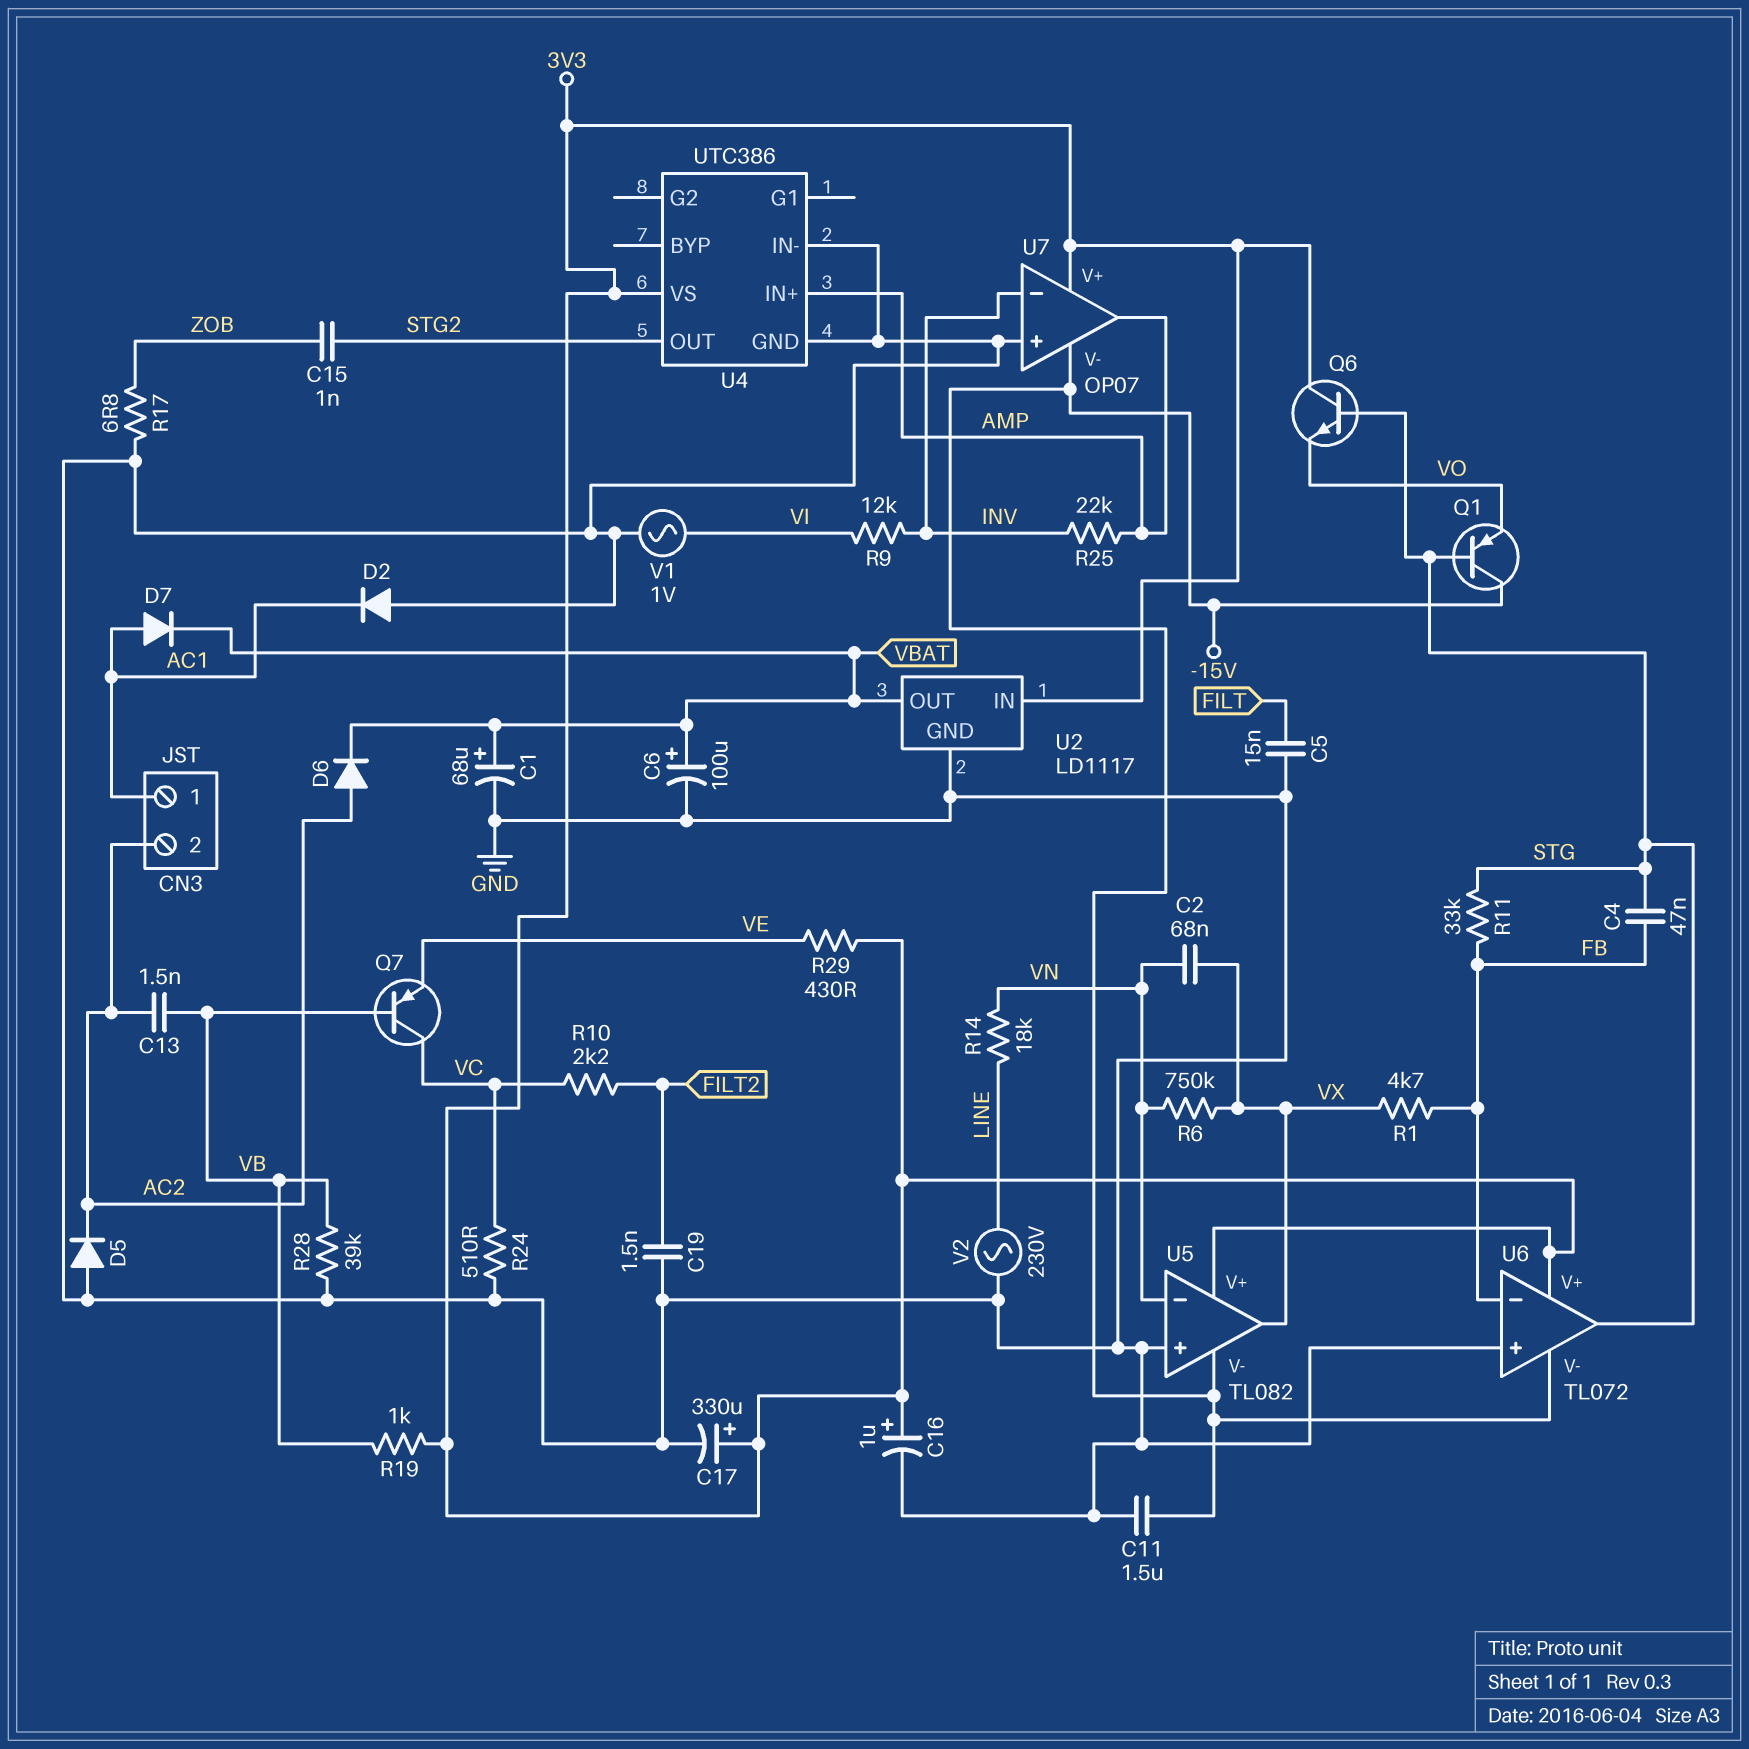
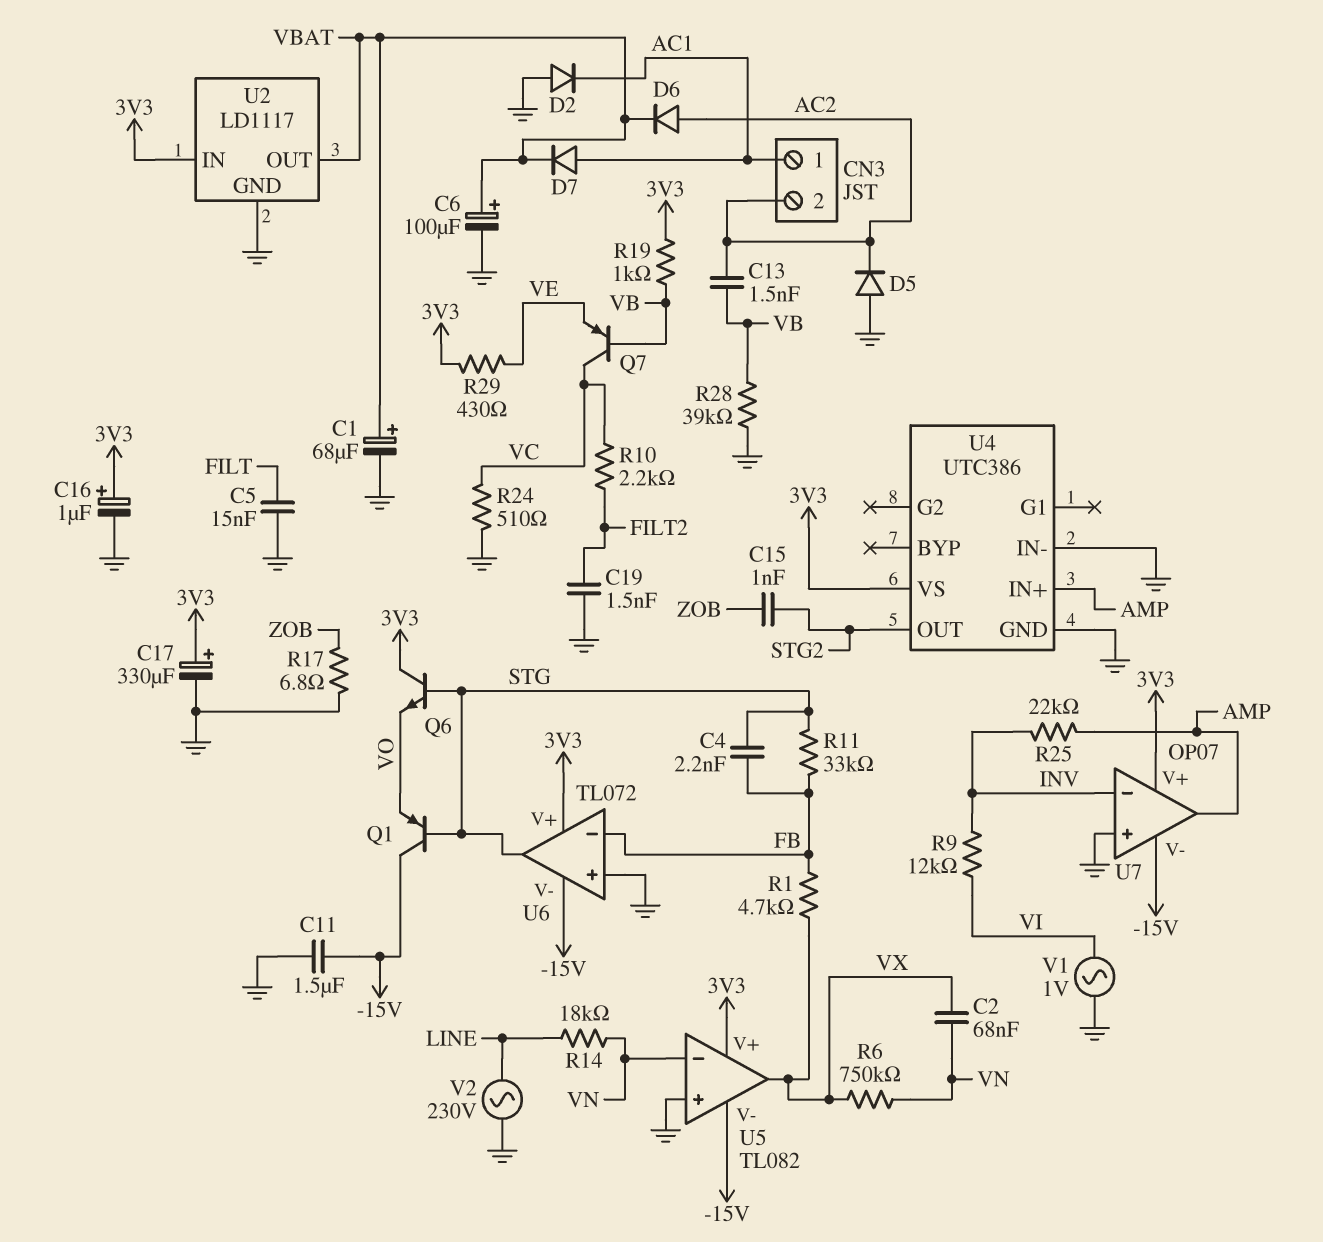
C4: 47nF (FB, STG) -> 2.2nF (FB, STG)

